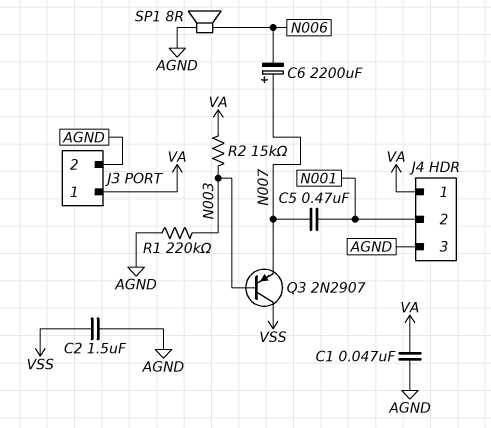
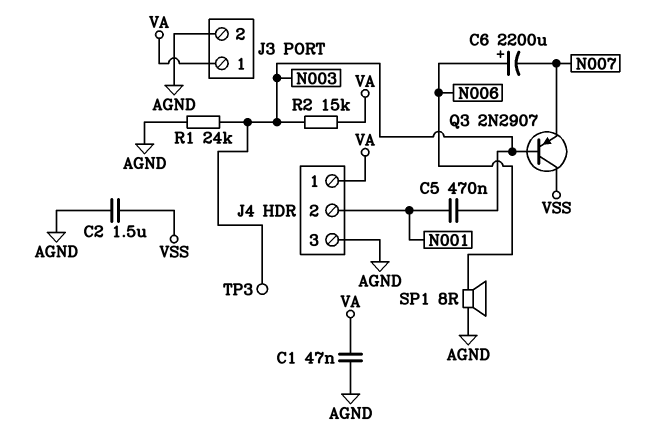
C5: 470nF (N001, N007) -> 470nF (N001, N003)
C6: 2200uF (plus N007, minus N006) -> 2200uF (plus N006, minus N007)
R1: 220k (AGND, N003) -> 24k (AGND, N003)
TP3: none -> test point (N003)

